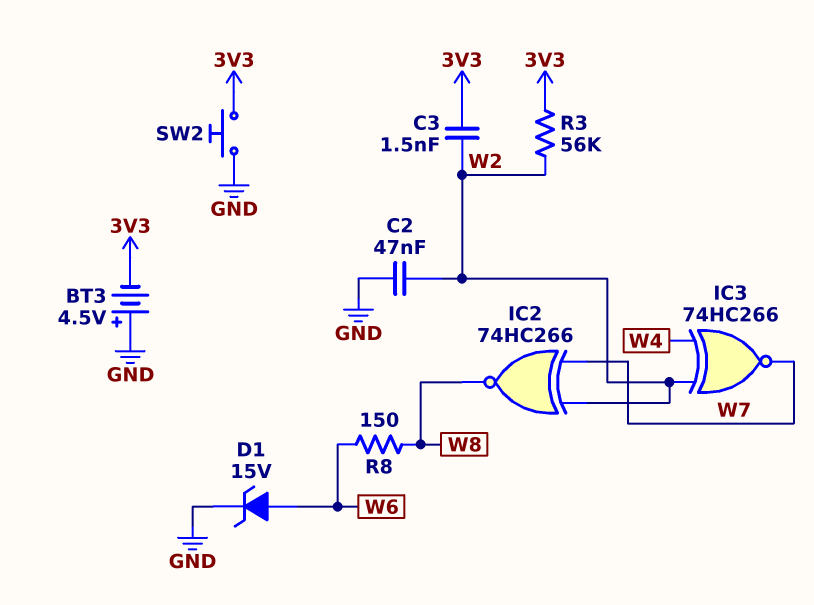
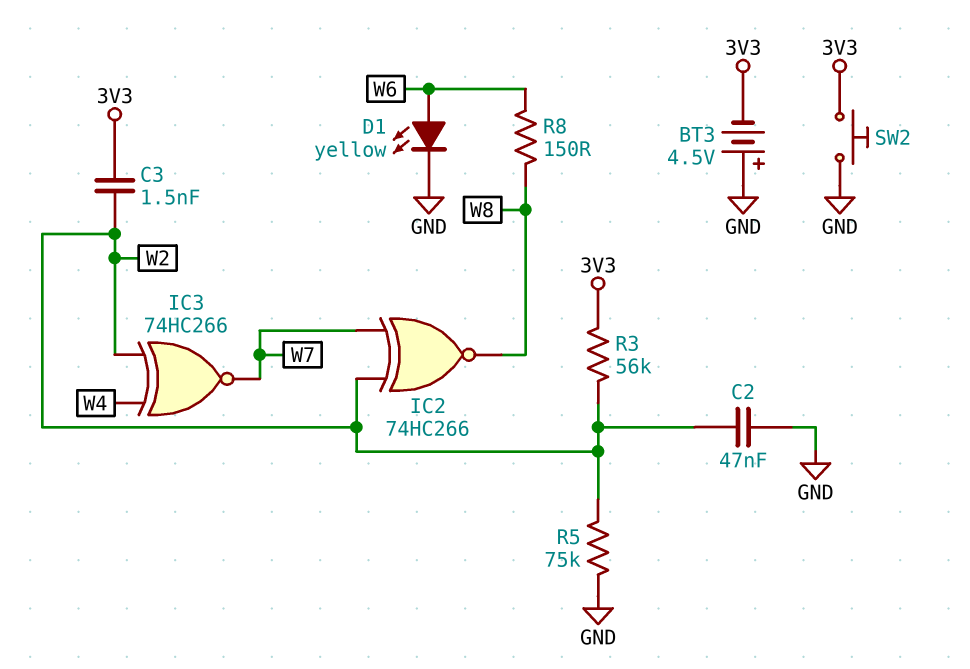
D1: zener 15V (A W6, K GND) -> LED yellow (A W6, K GND)
R5: none -> 75k (GND, W2)

